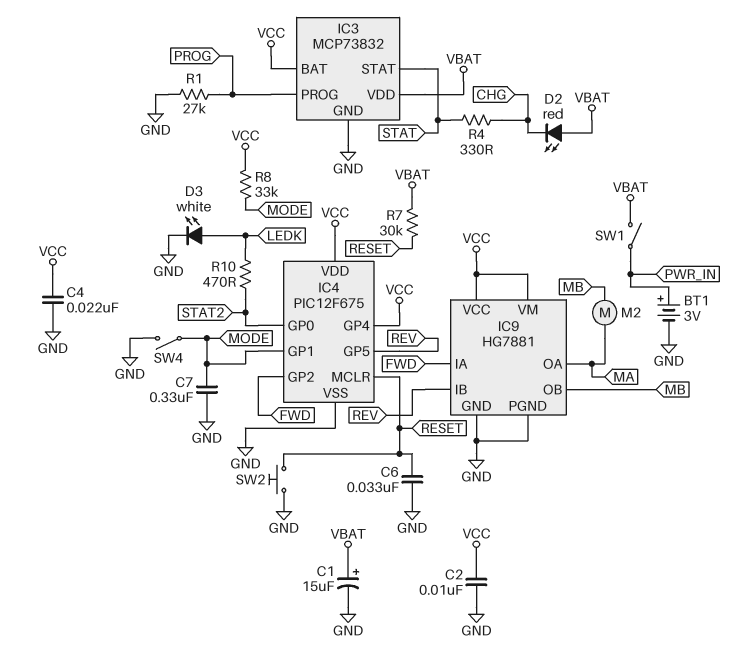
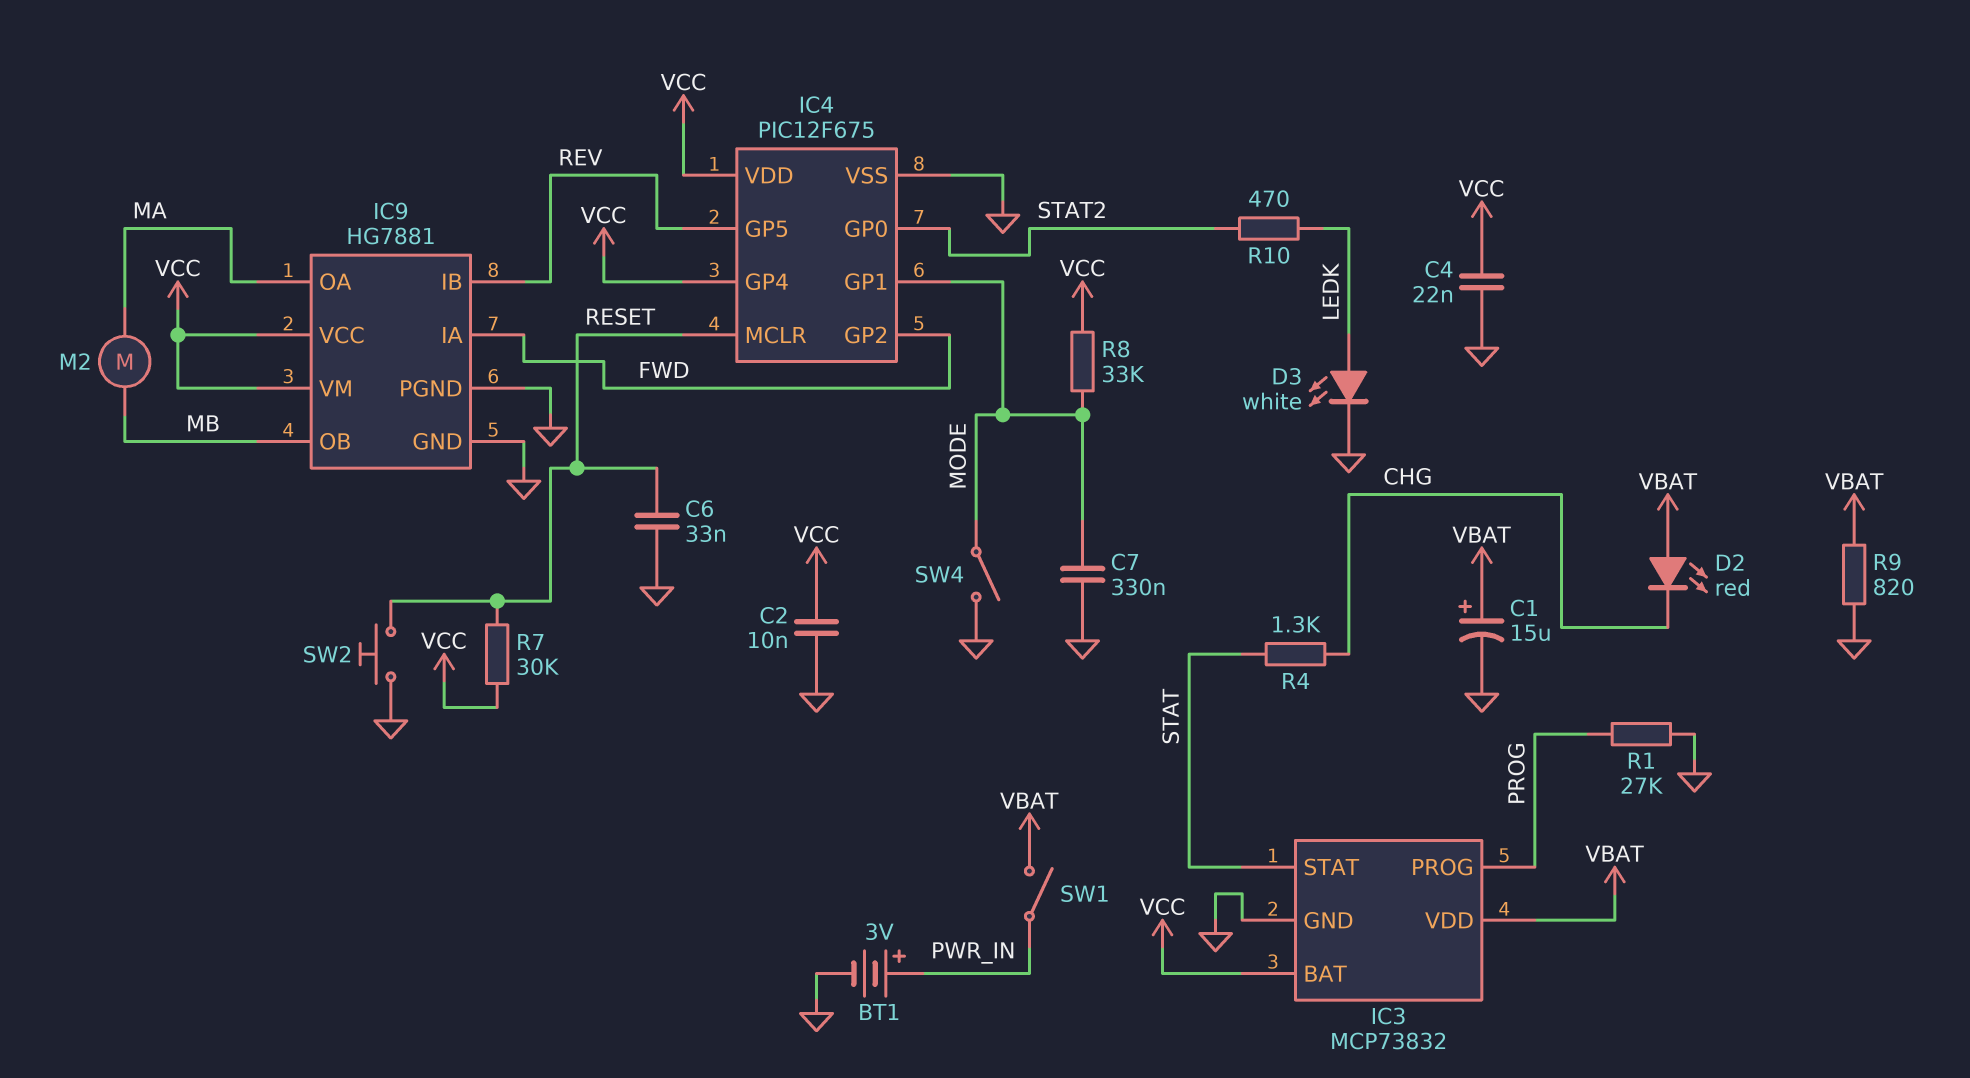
R4: 330 (CHG, STAT) -> 1.3k (CHG, STAT)
R7: 30k (RESET, VBAT) -> 30k (RESET, VCC)
R9: none -> 820 (GND, VBAT)

